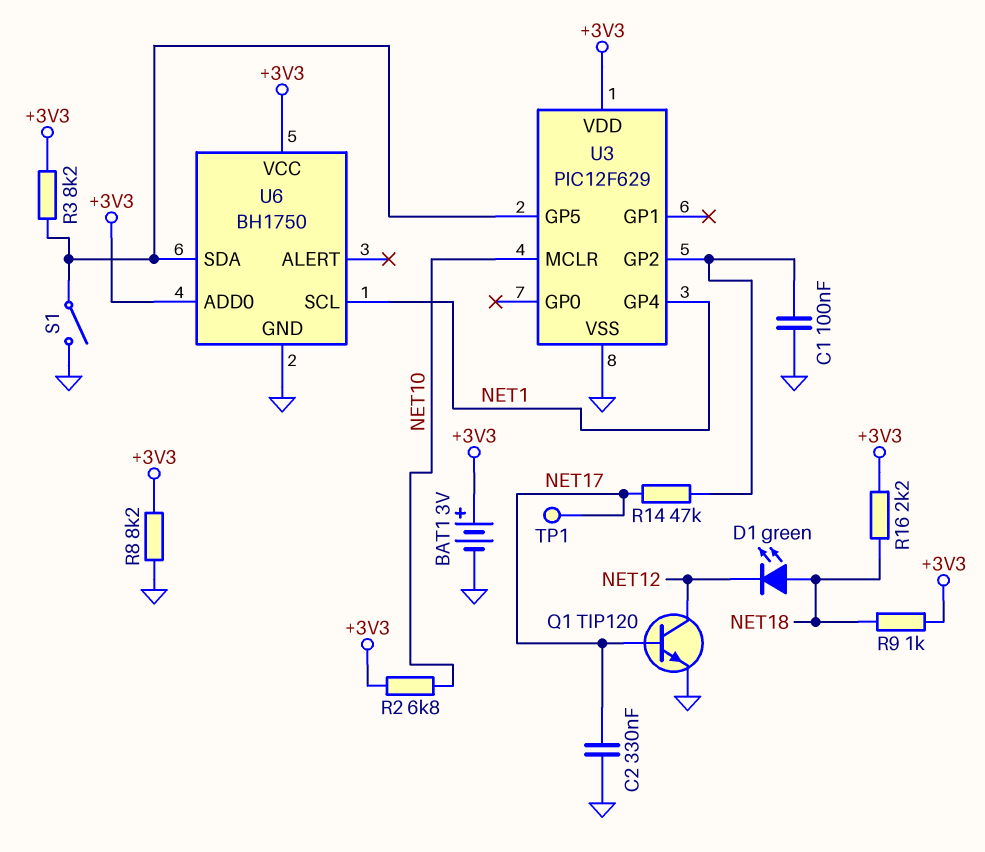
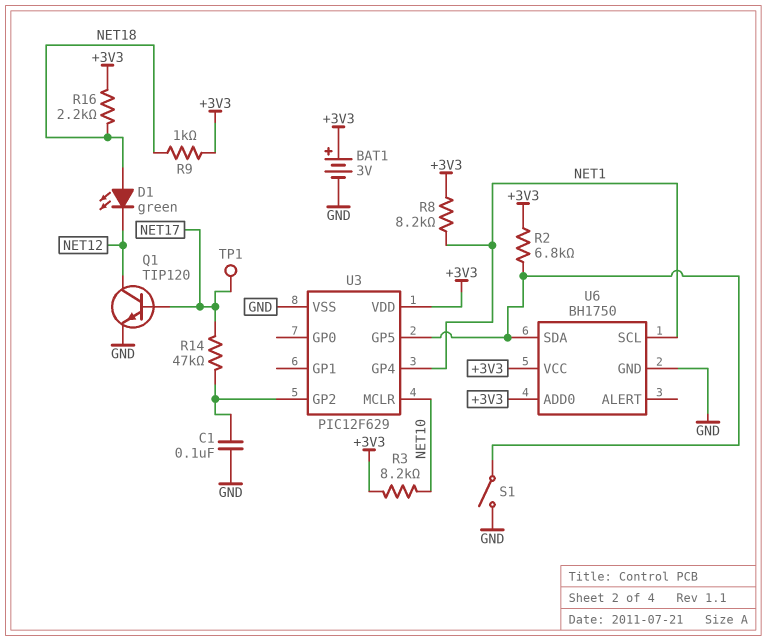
C2: 330nF (GND, NET17) -> none
R2: 6.8k (+3V3, NET10) -> 6.8k (+3V3, U3/GP5)
R3: 8.2k (+3V3, U3/GP5) -> 8.2k (+3V3, NET10)
R8: 8.2k (+3V3, GND) -> 8.2k (+3V3, NET1)

